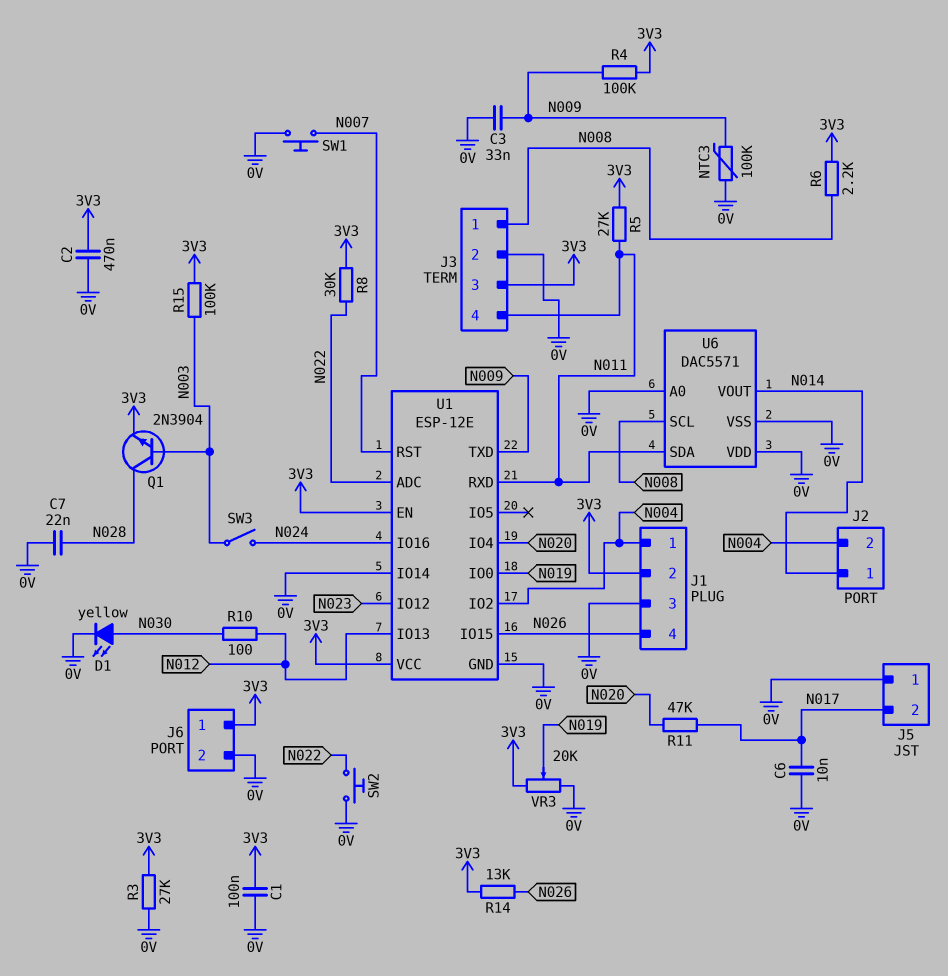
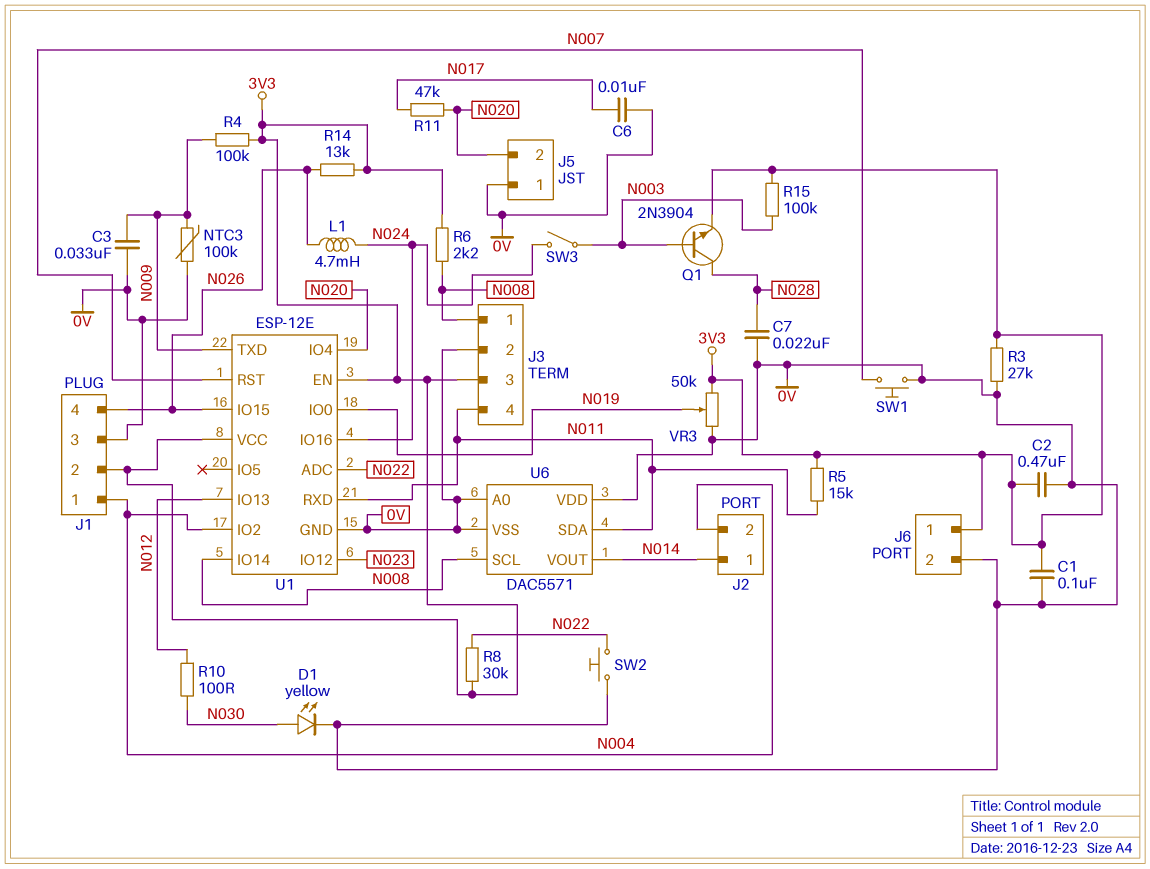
J5 pin 2: N017 -> N020
L1: none -> 4.7mH (N024, N026)
R5: 27k (3V3, N011) -> 15k (3V3, N011)
U1 pin IO14: 0V -> N008
VR3: 20k (0V, 3V3, wiper N019) -> 50k (0V, 3V3, wiper N019)

